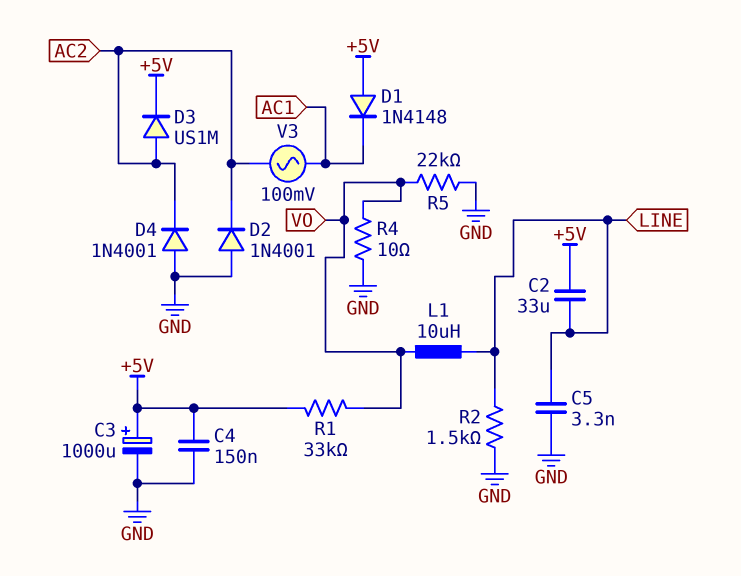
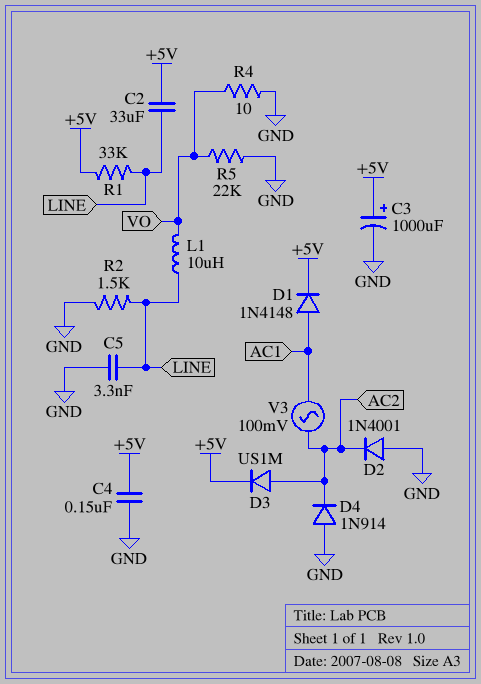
D1: diode 1N4148 (A +5V, K AC1) -> diode 1N4148 (A AC1, K +5V)
D4: diode 1N4001 (A GND, K AC2) -> diode 1N914 (A GND, K AC2)
R1: 33k (+5V, VO) -> 33k (+5V, LINE)

